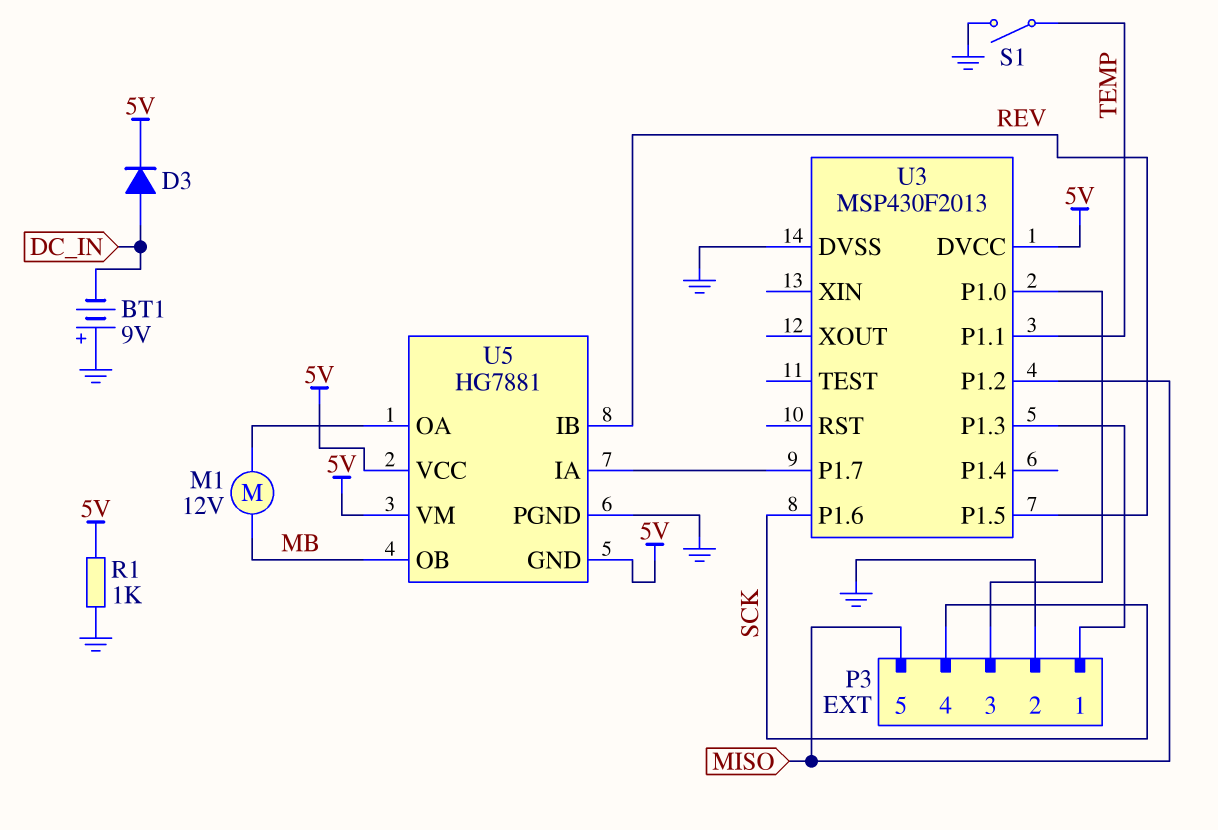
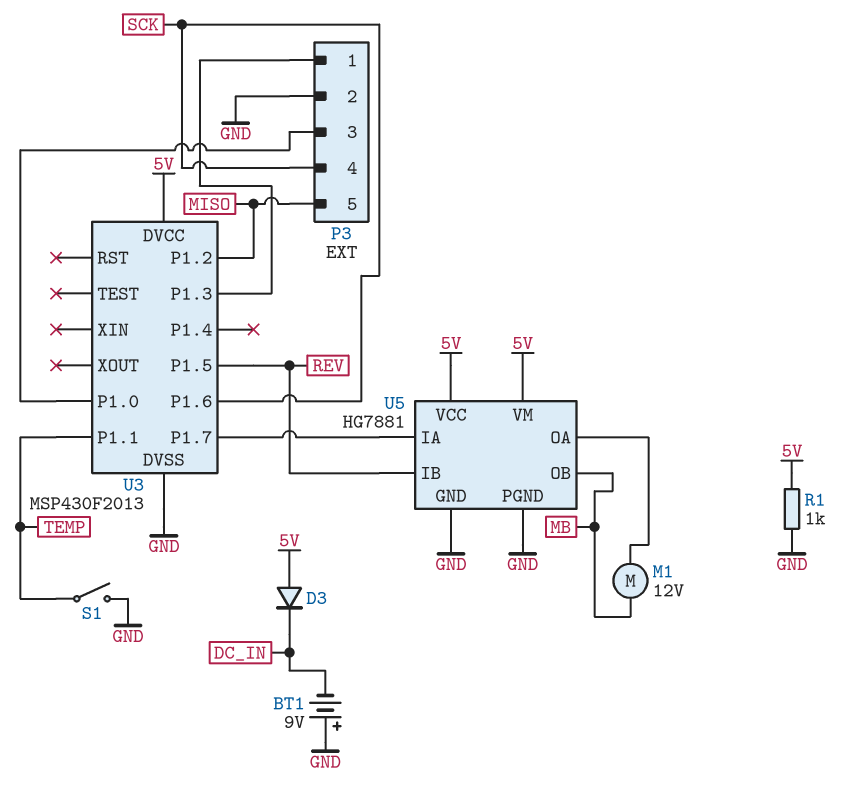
D3: diode (A DC_IN, K 5V) -> diode (A 5V, K DC_IN)
U5 pin GND: 5V -> GND

